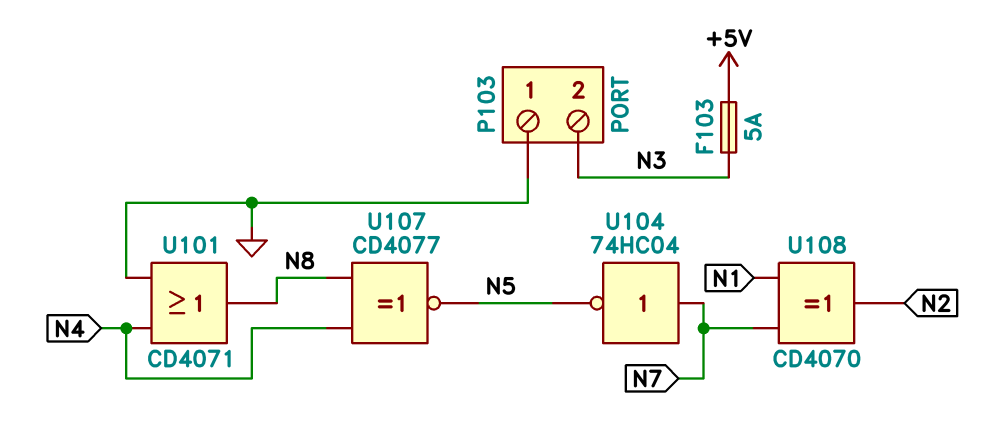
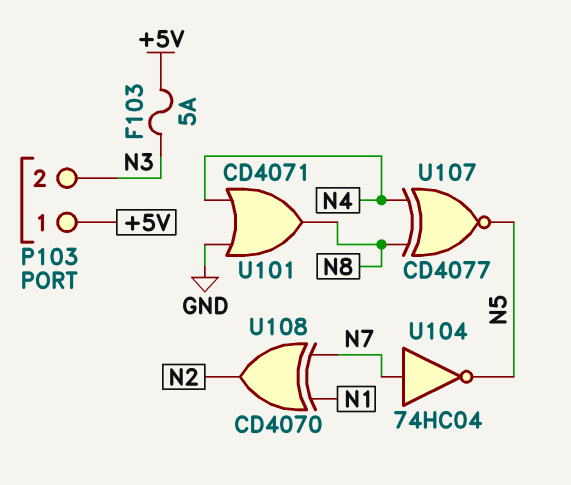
P103 pin 1: GND -> +5V

